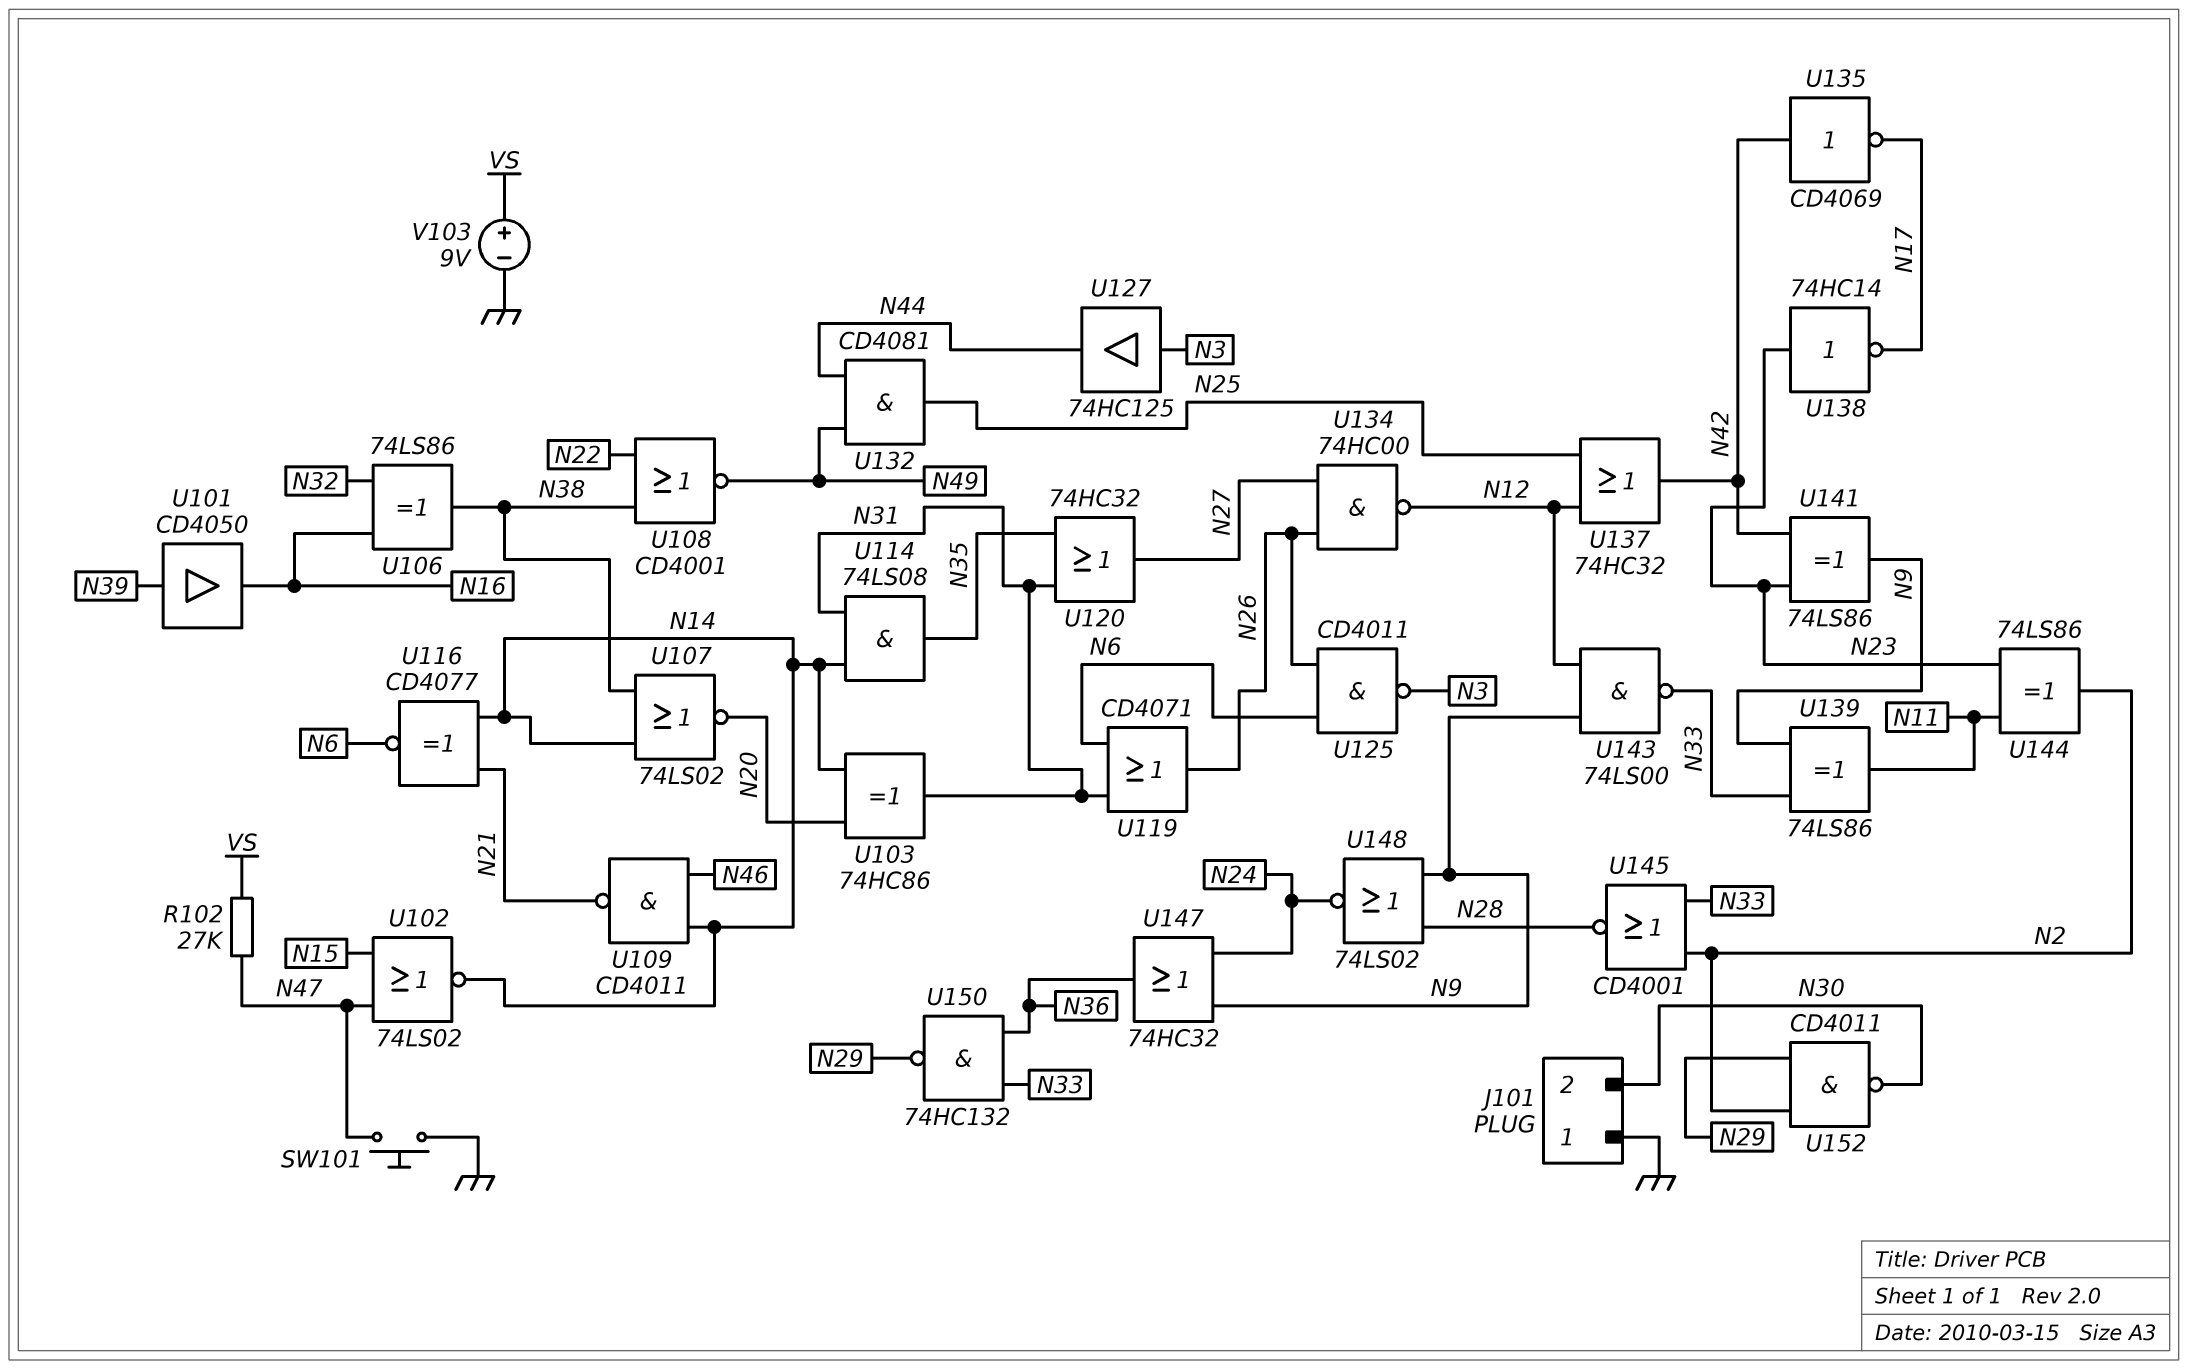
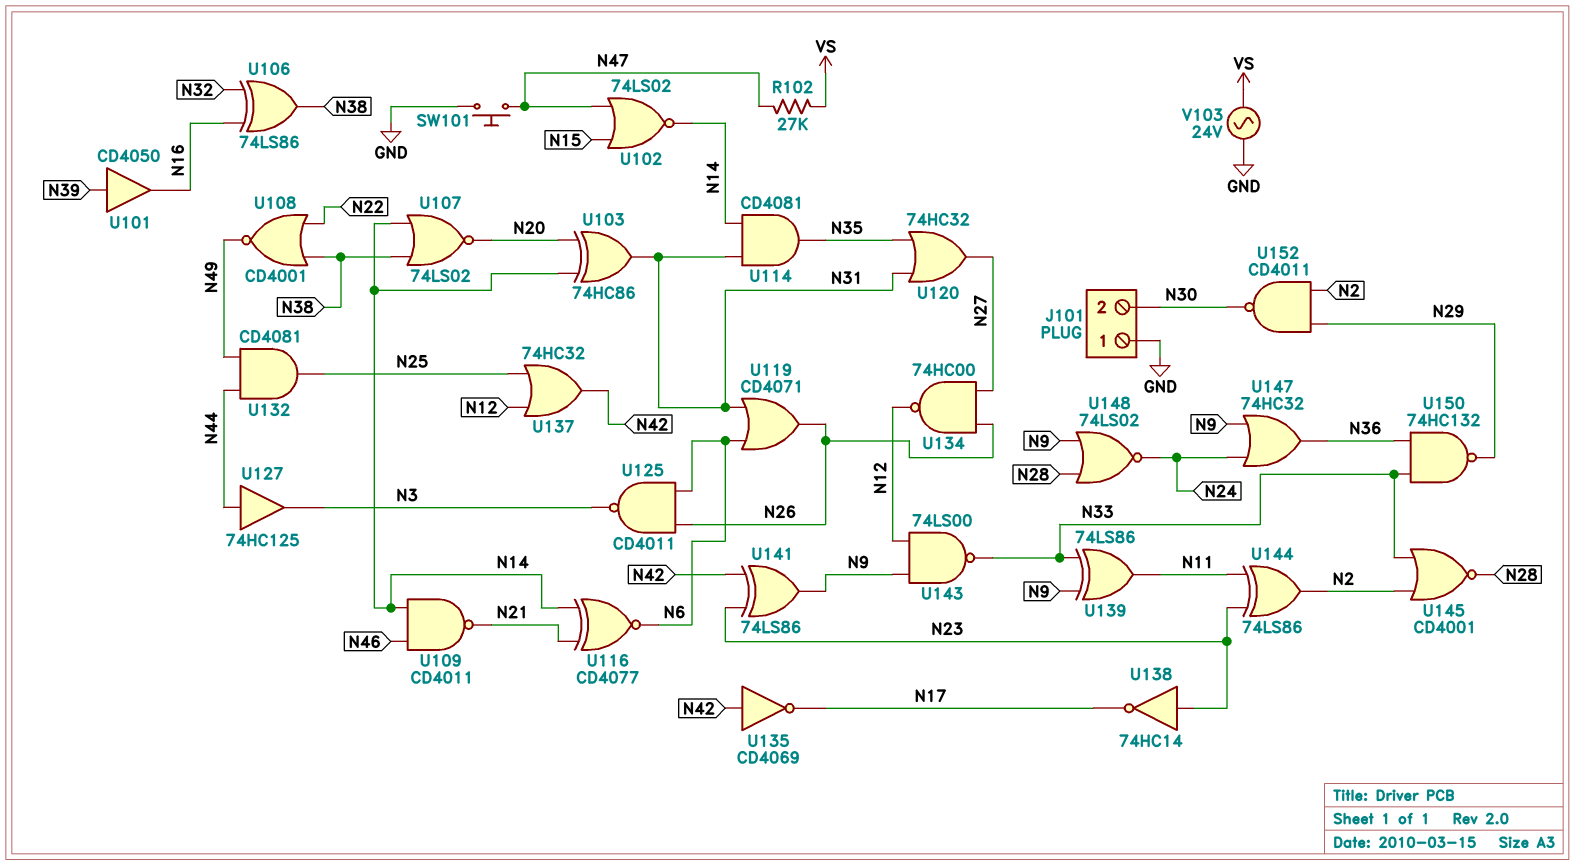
U114: AND 74LS08 (in N14, in N31, out N35) -> AND CD4081 (in N14, in N31, out N35)
U127: buffer 74HC125 (in N3, out N44) -> buffer 74HC125 (in N44, out N3)
V103: 9V (plus VS, minus GND) -> AC 24V (GND, VS)

